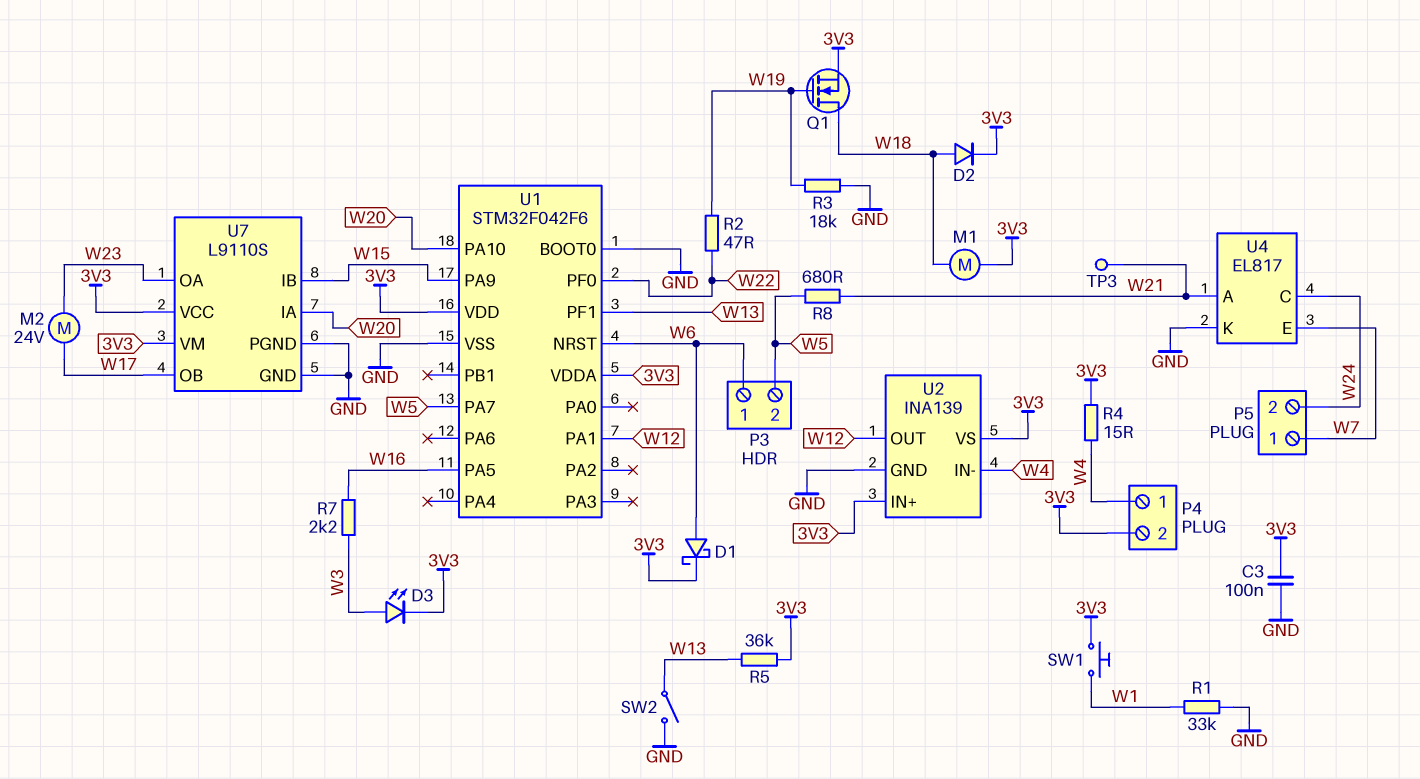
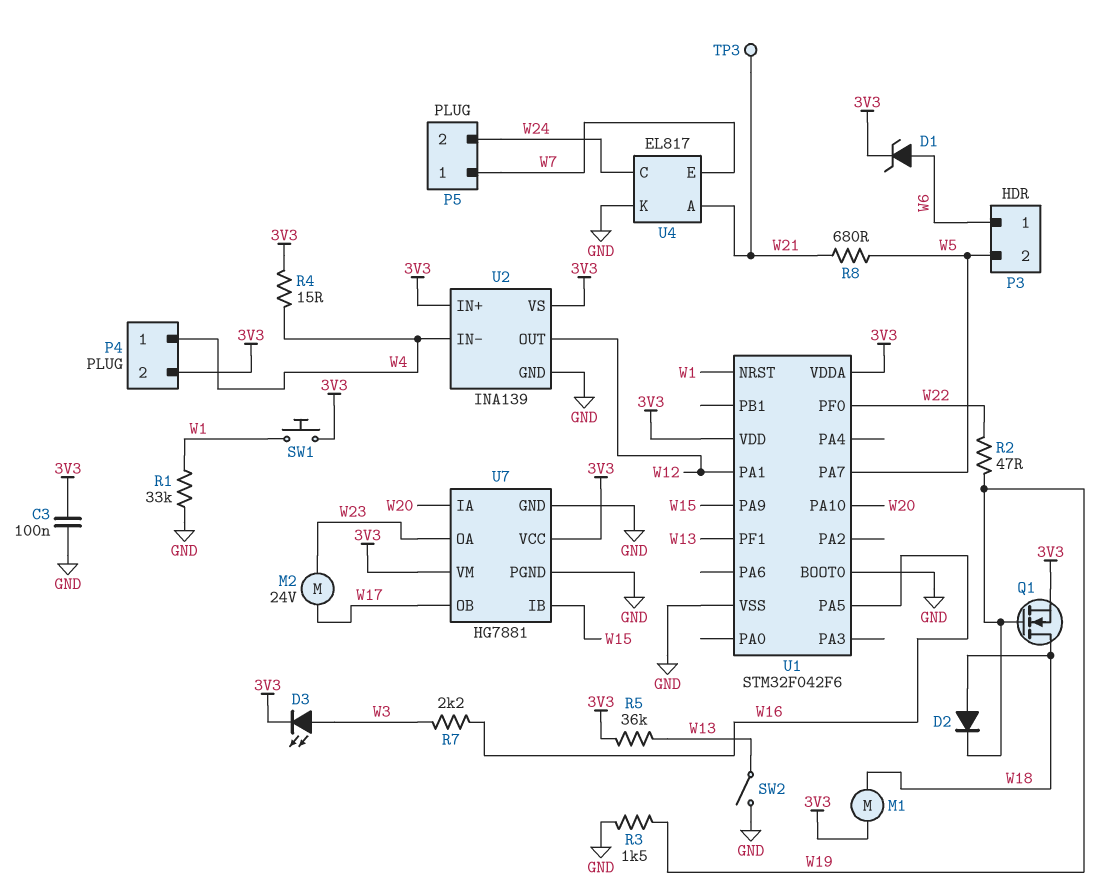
D1: schottky (A W6, K 3V3) -> zener (A W6, K 3V3)
D2: diode (A W18, K 3V3) -> diode (A W18, K W19)
R3: 18k (GND, W19) -> 1.5k (GND, W19)
U1 pin NRST: W6 -> W1
U7: L9110S -> HG7881

